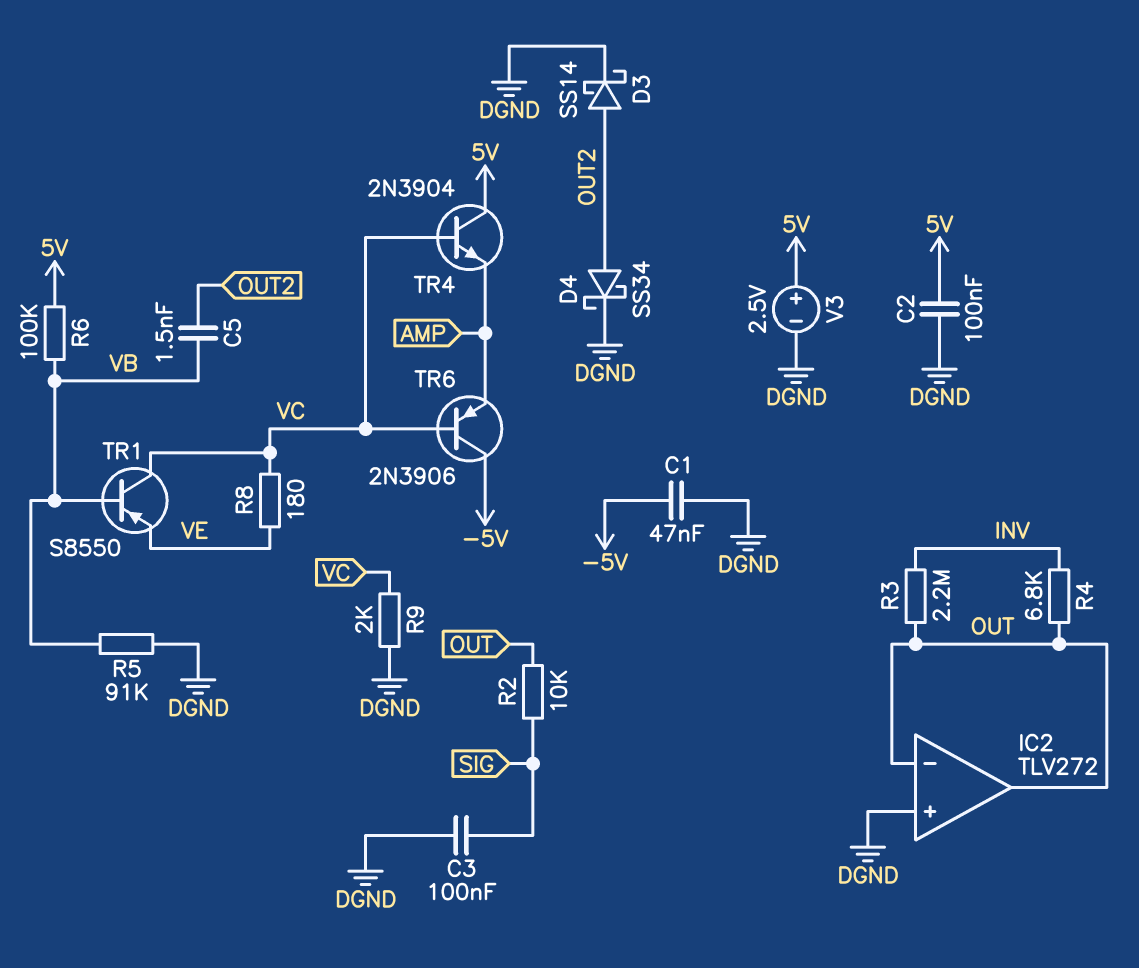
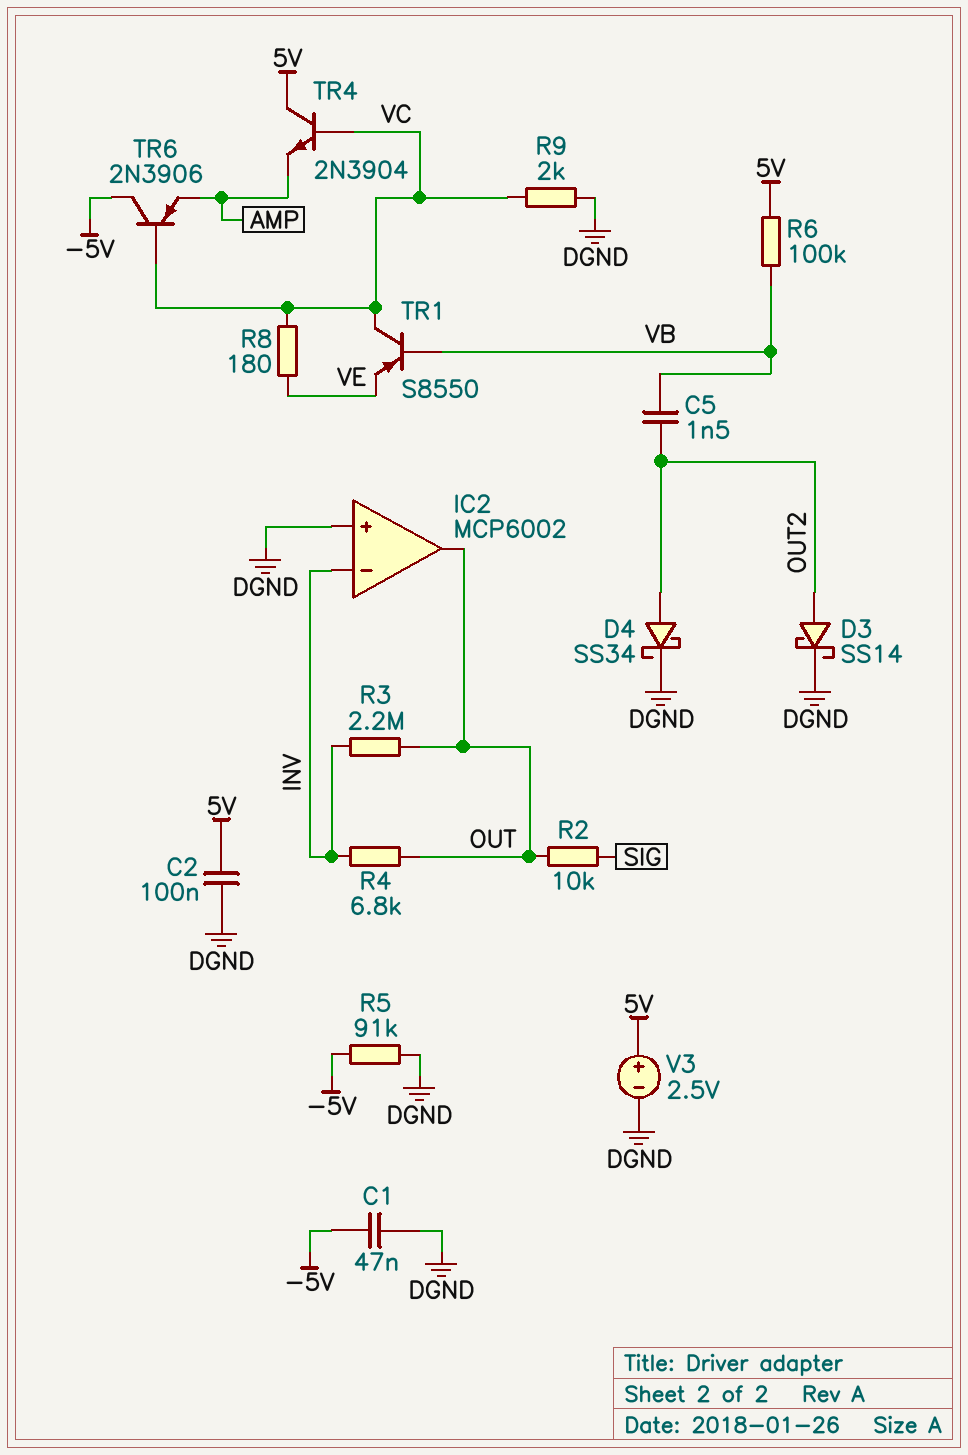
C3: 100nF (DGND, SIG) -> none
IC2: TLV272 -> MCP6002
IC2 pin in-: OUT -> INV
R5: 91k (DGND, VB) -> 91k (-5V, DGND)

